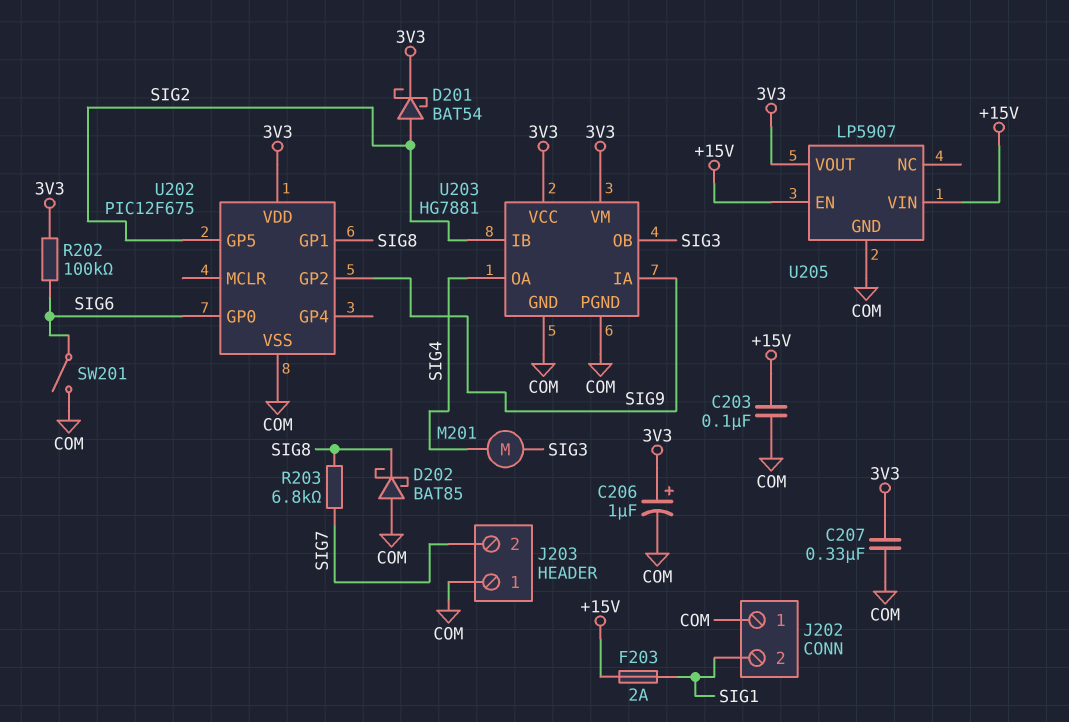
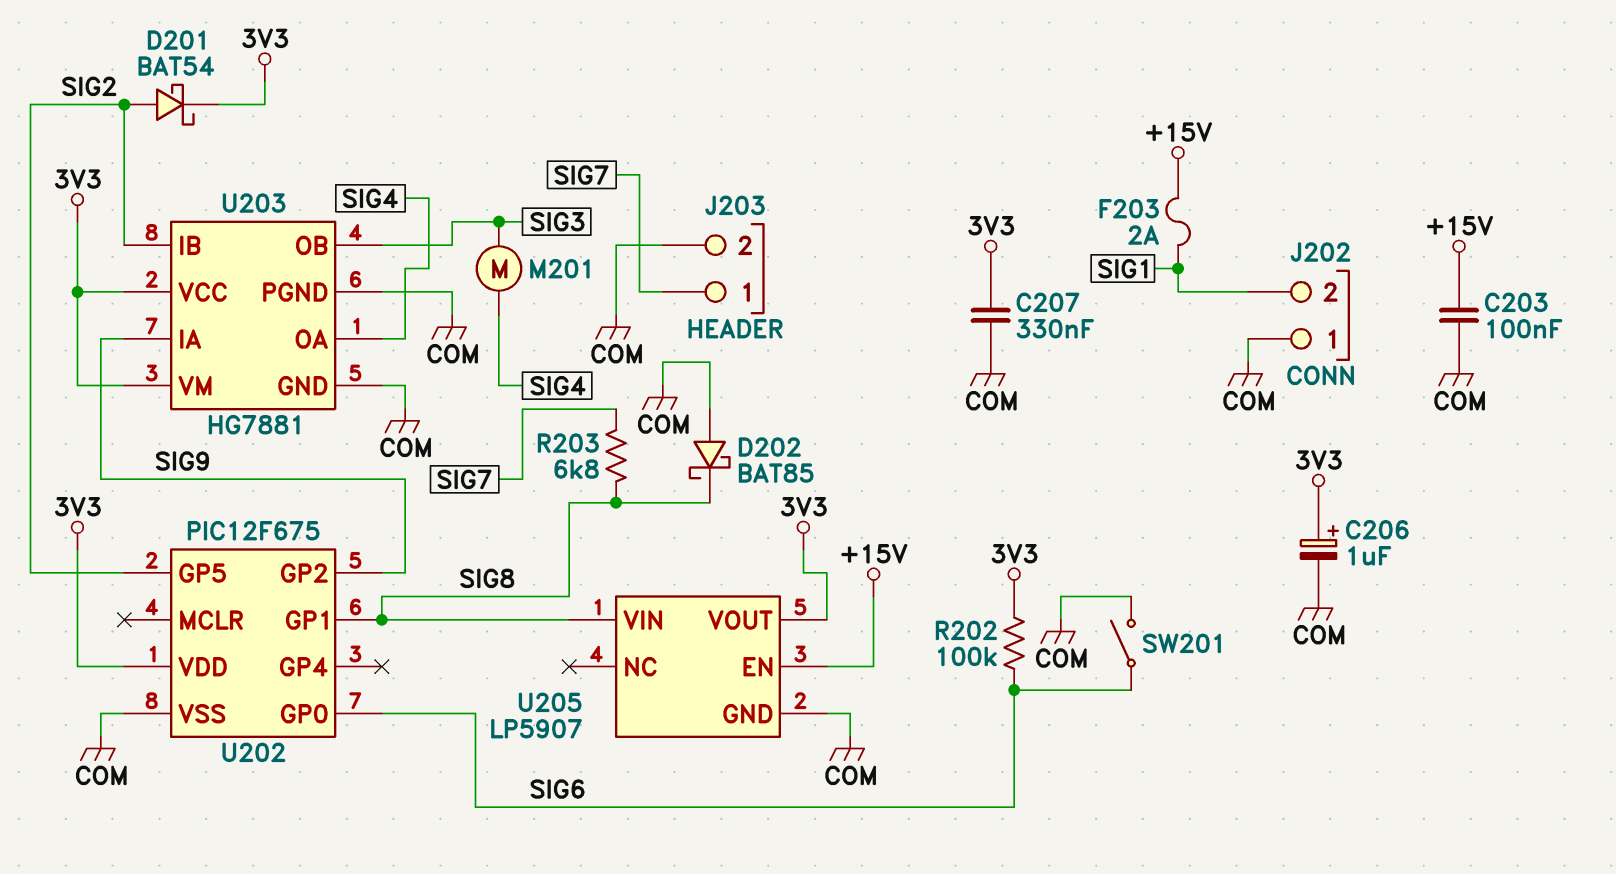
J203 pin 1: COM -> SIG7
J203 pin 2: SIG7 -> COM
U205 pin VIN: +15V -> SIG8

